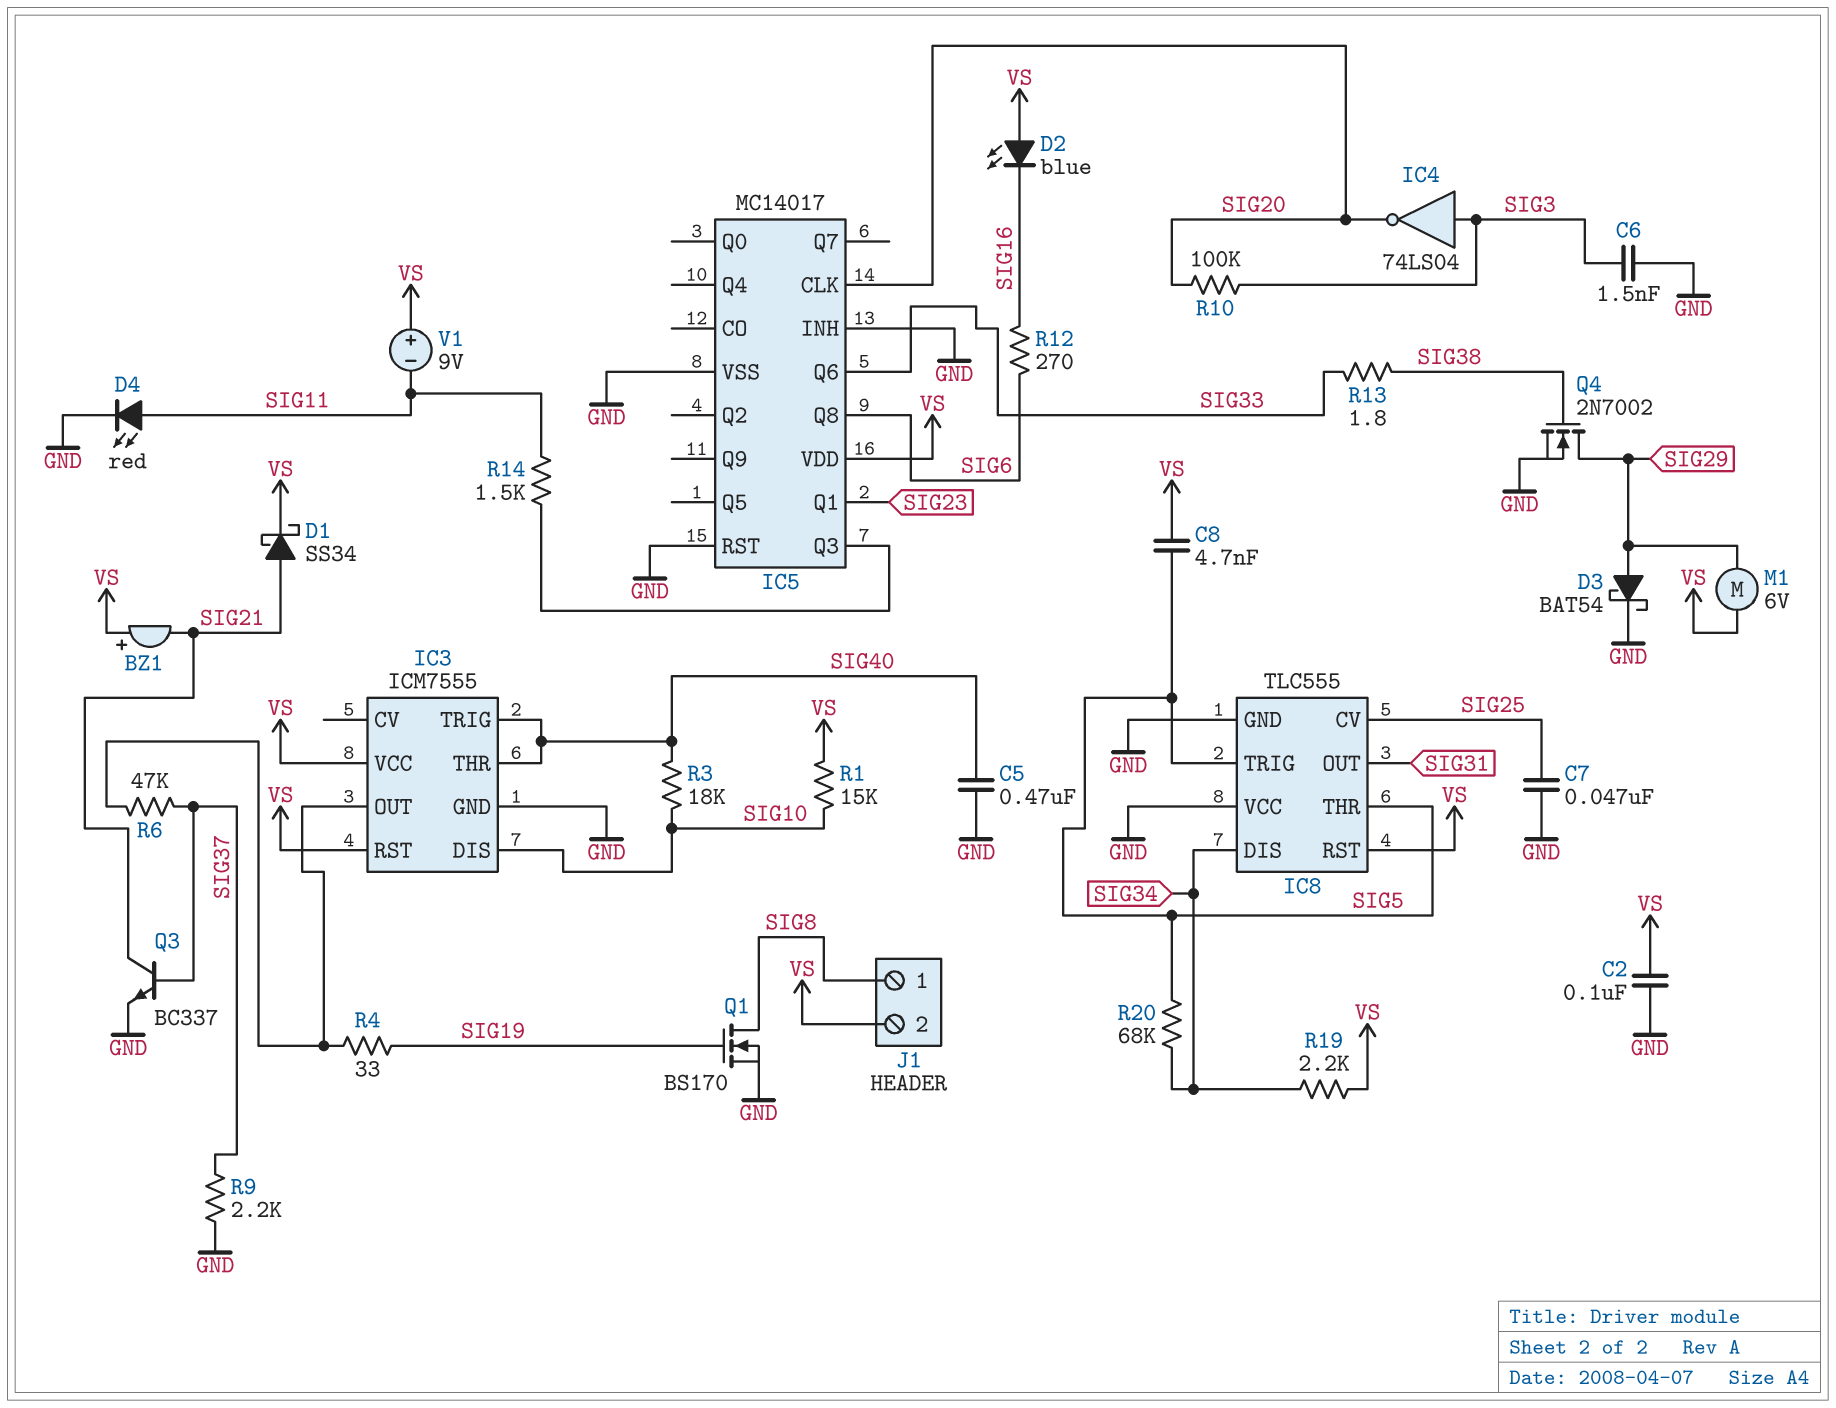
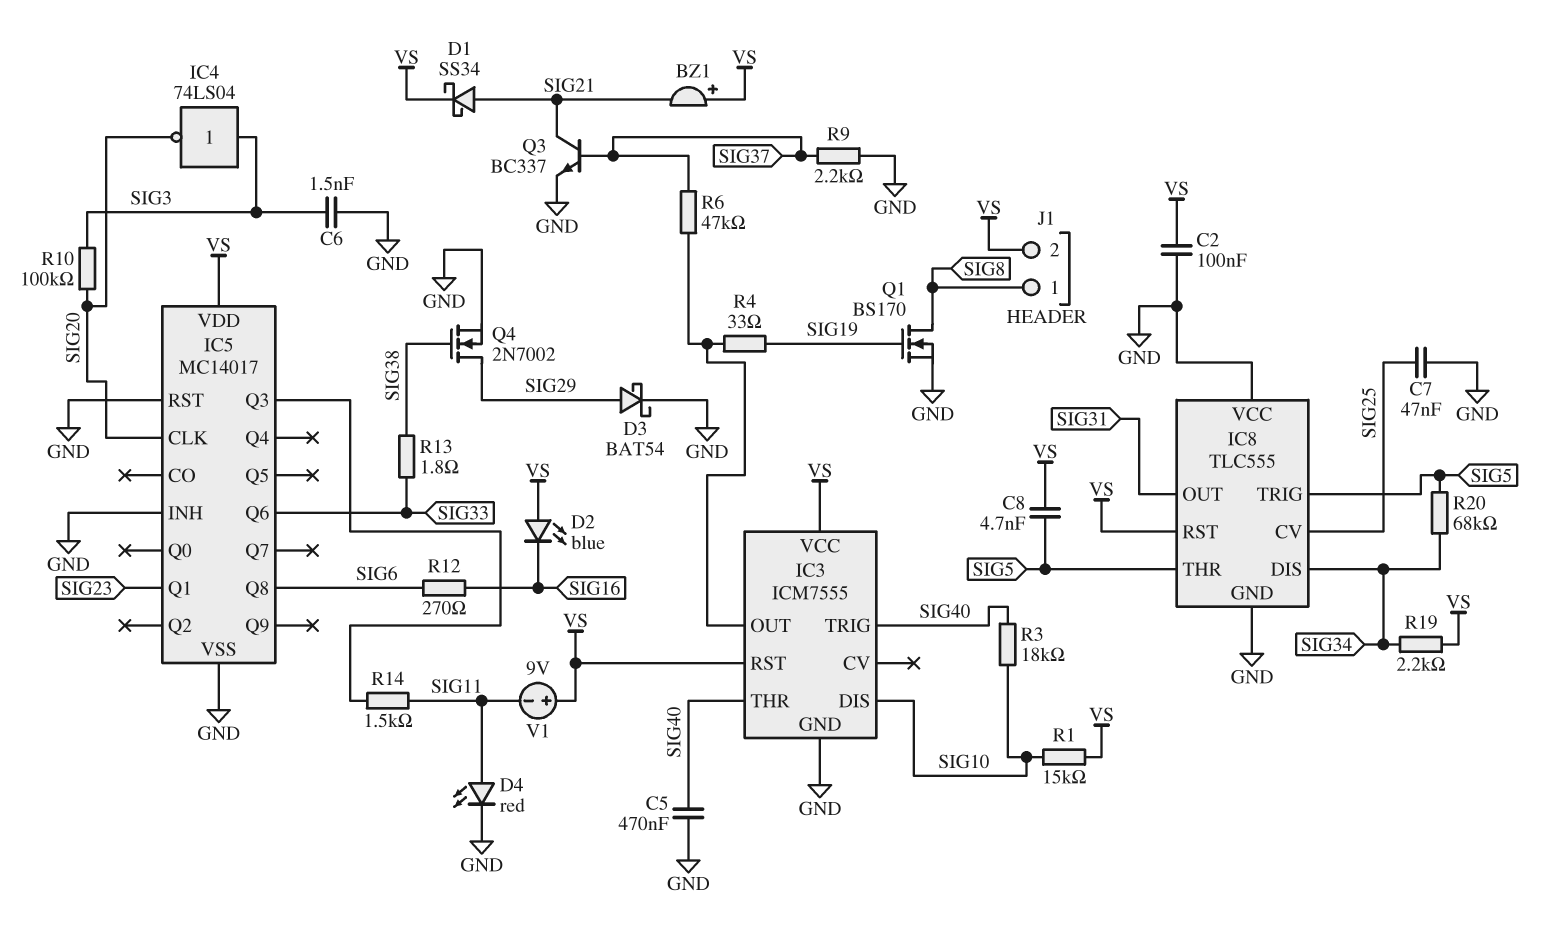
M1: motor 6V (SIG29, VS) -> none

